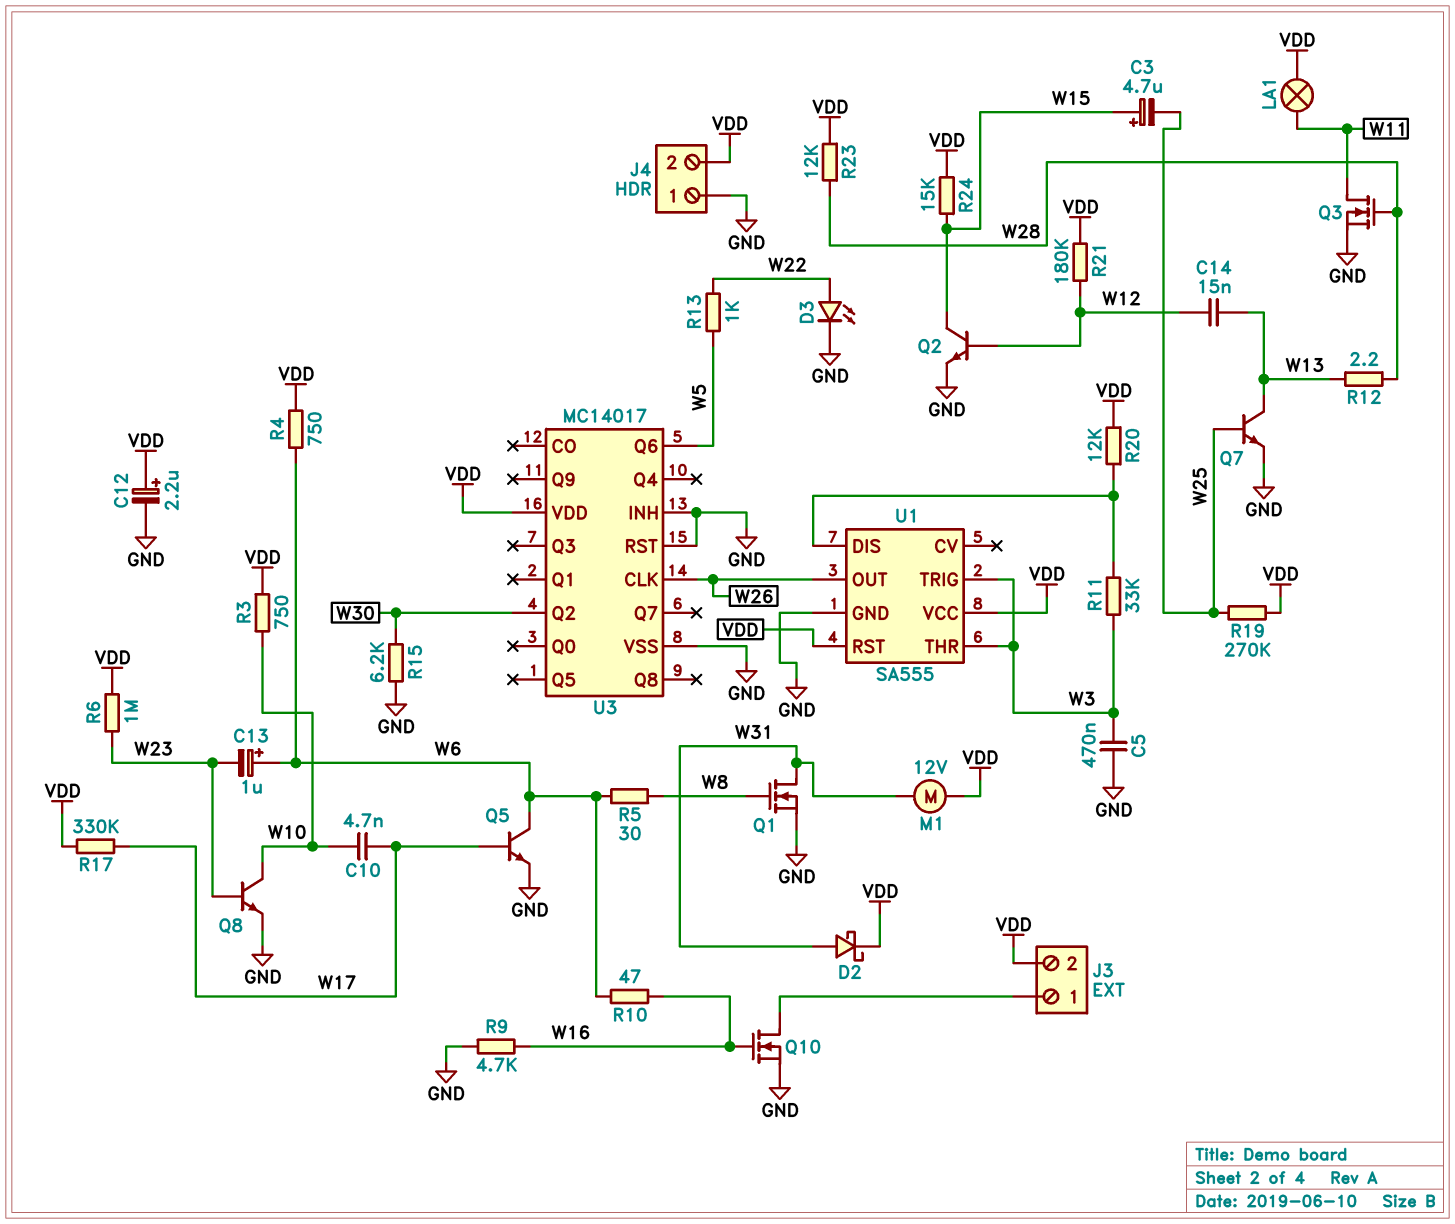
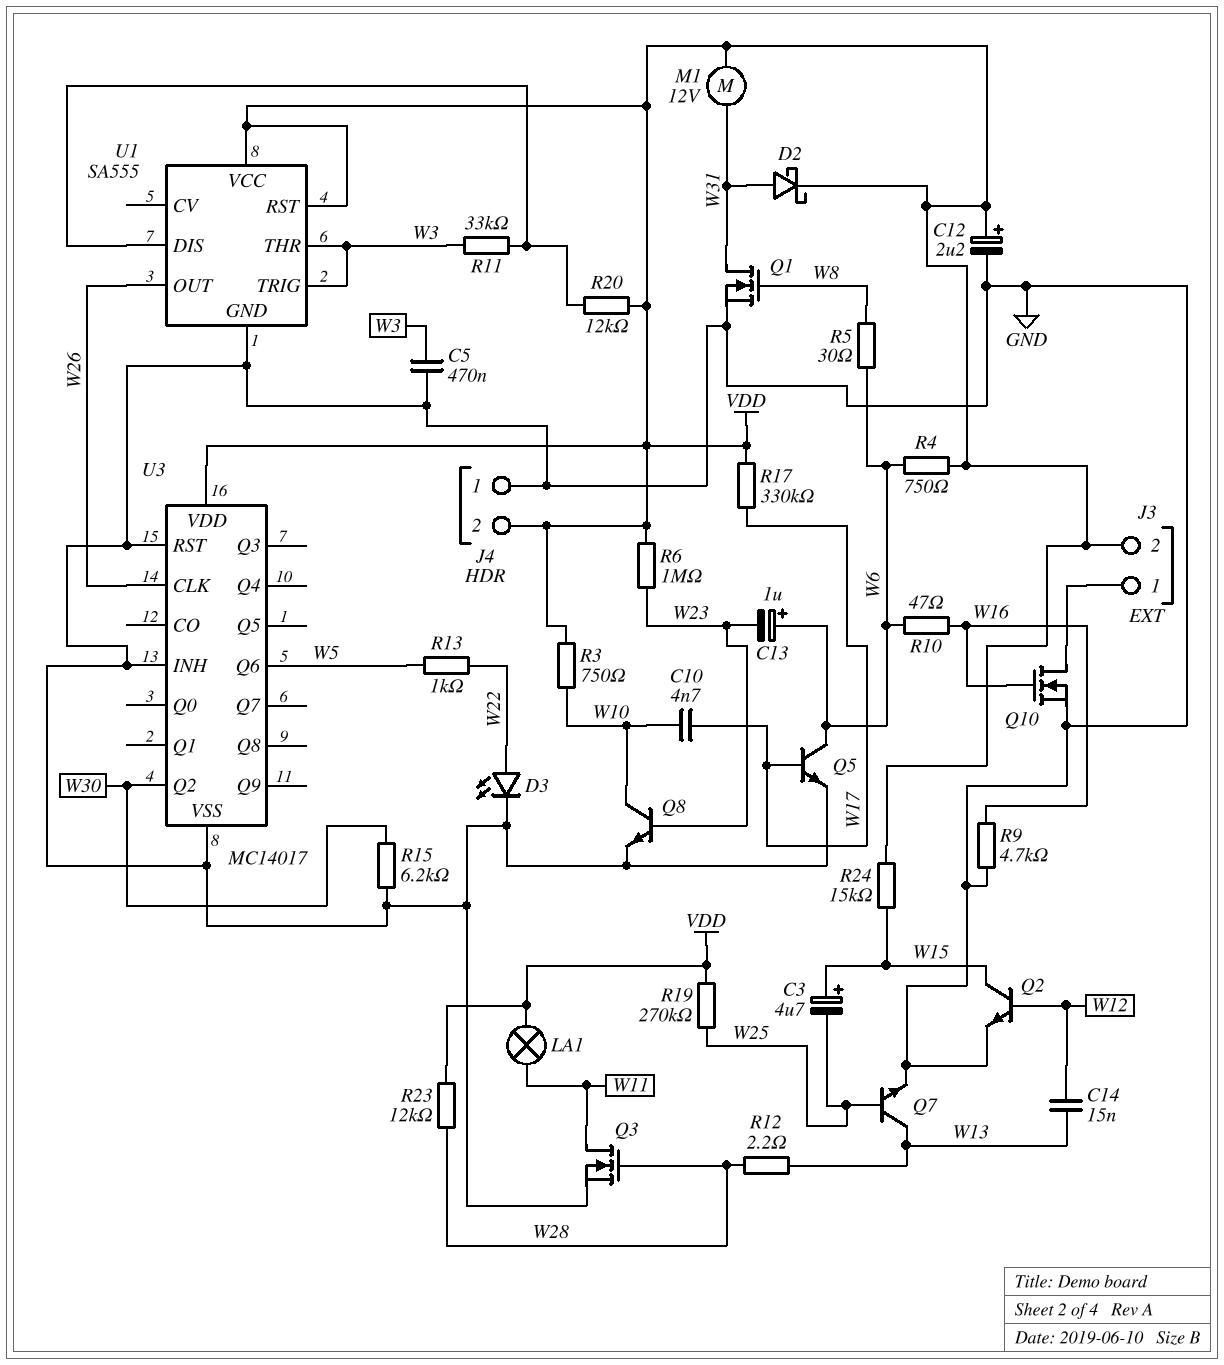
R21: 180k (VDD, W12) -> none

